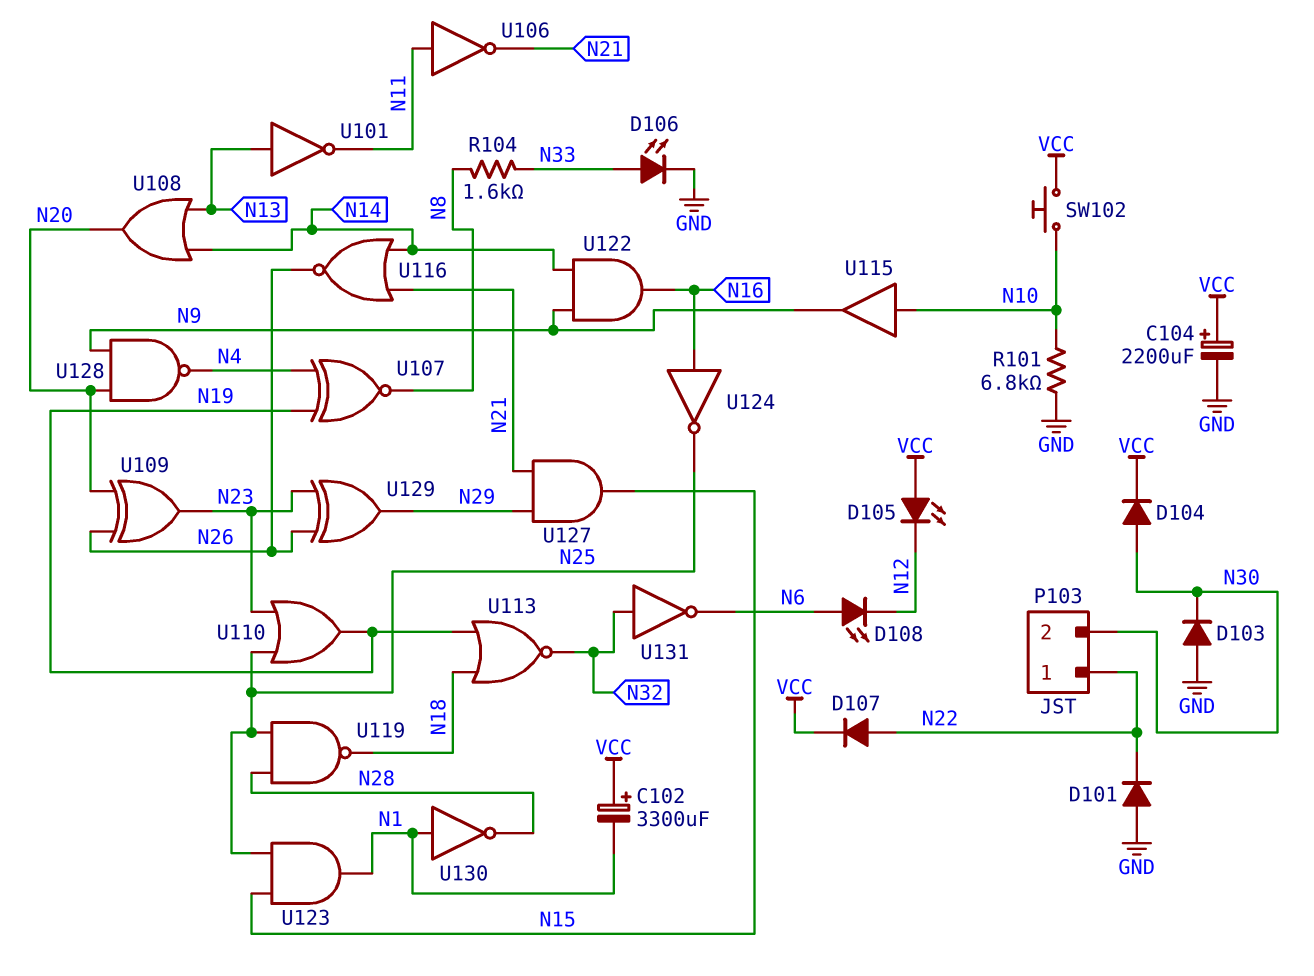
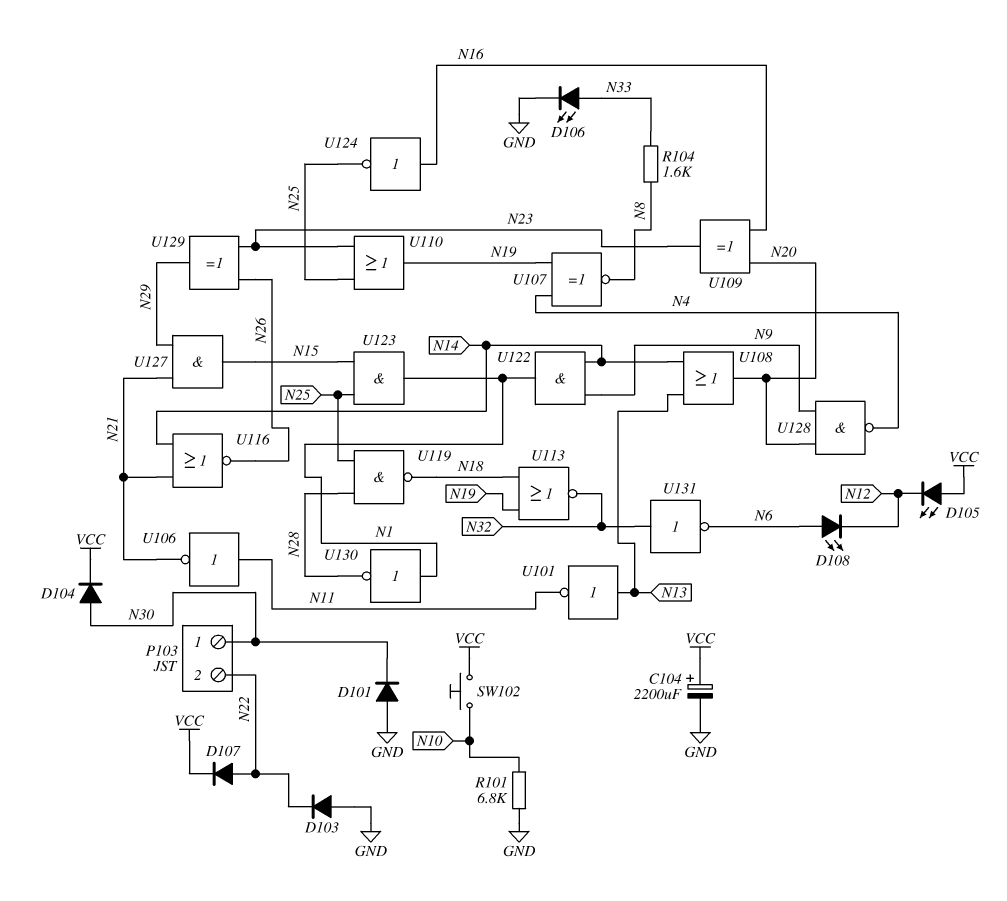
C102: 3300uF (plus VCC, minus N1) -> none
D101: diode (A GND, K N22) -> diode (A GND, K N30)
D103: diode (A GND, K N30) -> diode (A GND, K N22)
P103 pin 1: N22 -> N30
P103 pin 2: N30 -> N22
U109: XOR (in N20, in N26, out N23) -> XOR (in N16, in N20, out N23)
U115: buffer (in N10, out N9) -> none
U122: AND (in N9, in N14, out N16) -> AND (in N9, in N14, out N1)

